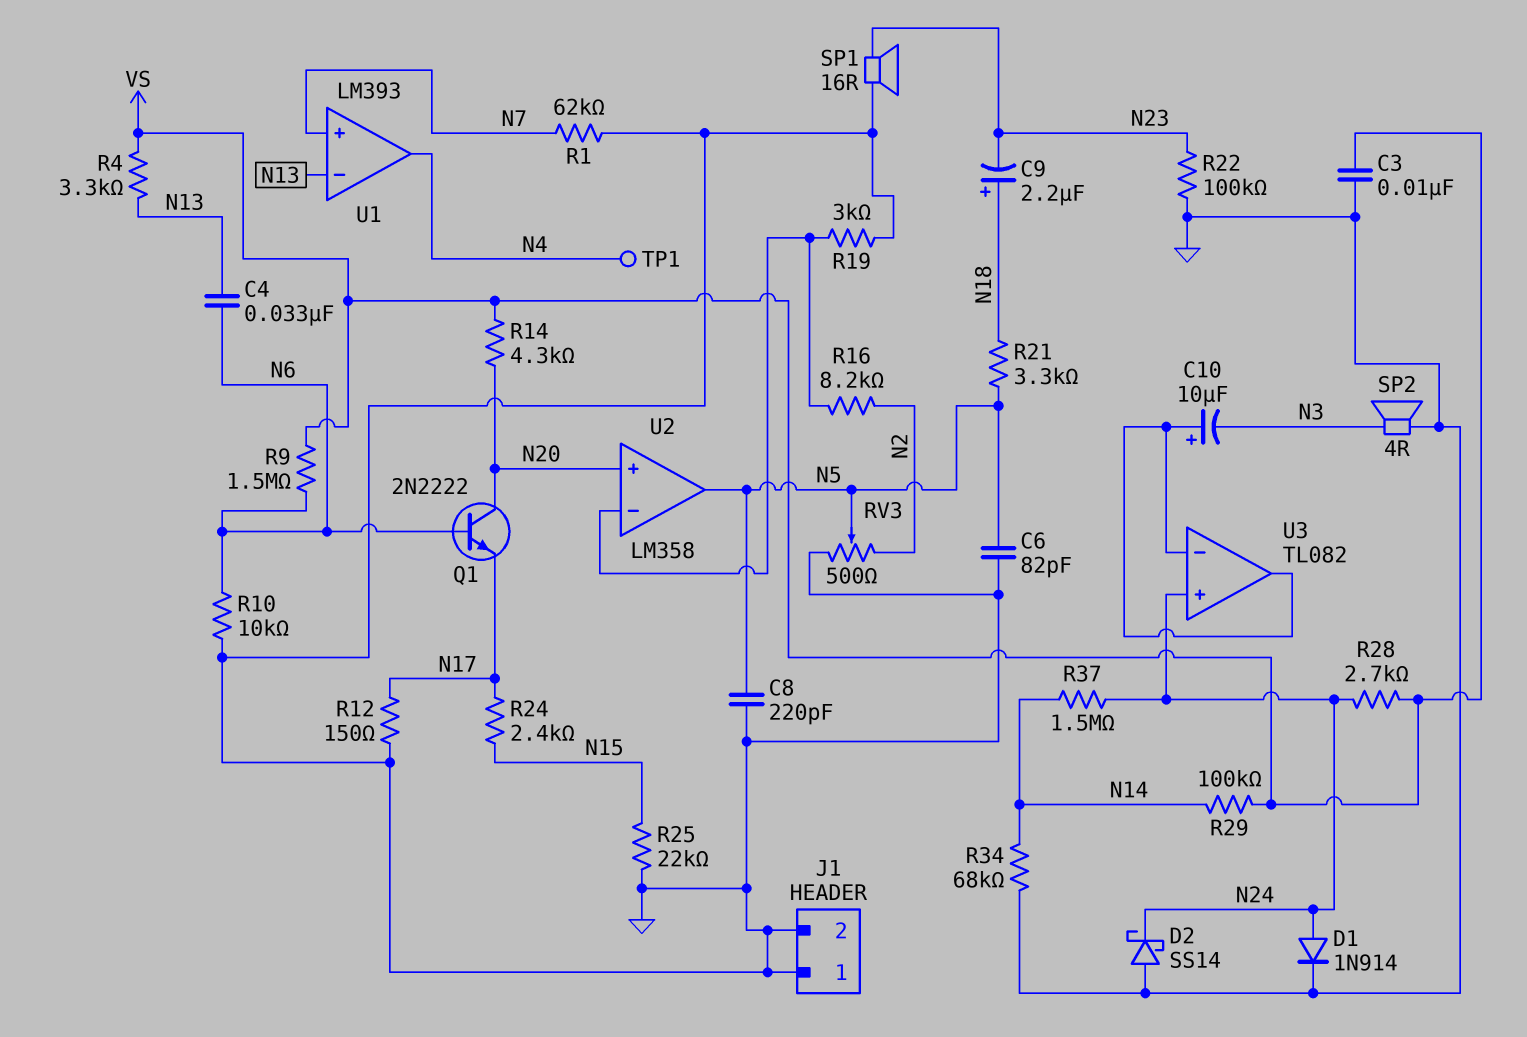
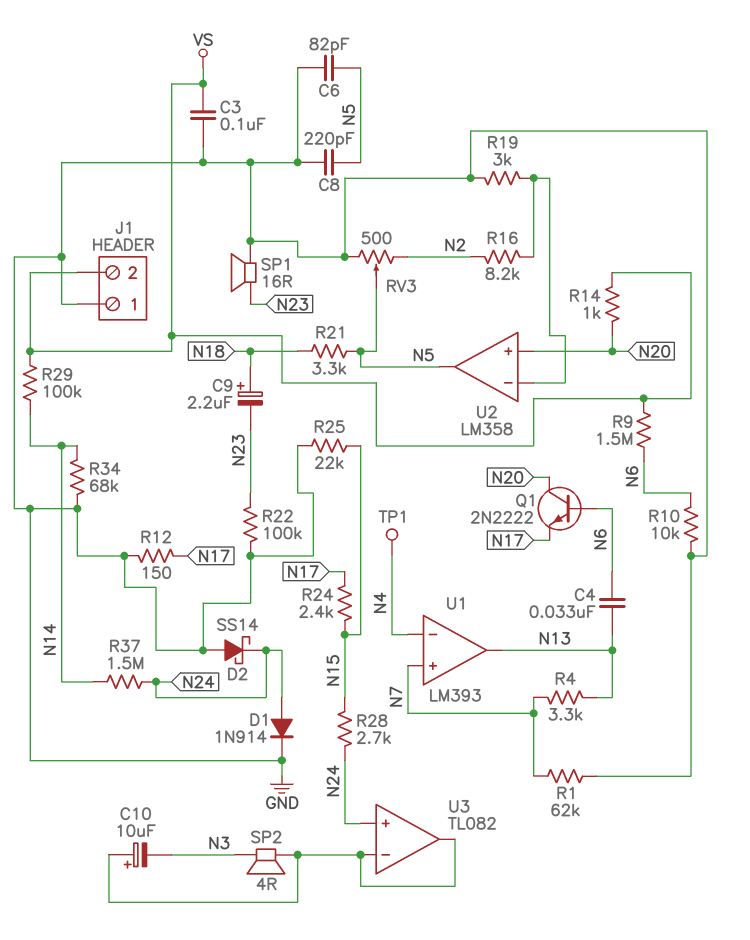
C3: 10nF (GND, VS) -> 100nF (GND, VS)
J1 pin 2: GND -> VS
R4: 3.3k (N13, VS) -> 3.3k (N7, N13)
R14: 4.3k (N20, VS) -> 1k (N20, VS)
R28: 2.7k (N24, VS) -> 2.7k (N15, N24)
SP2: speaker 4R (GND, N3) -> speaker 4R (N3, U3/in-)
U1 pin in-: N13 -> N4
U1 pin out: N4 -> N13

